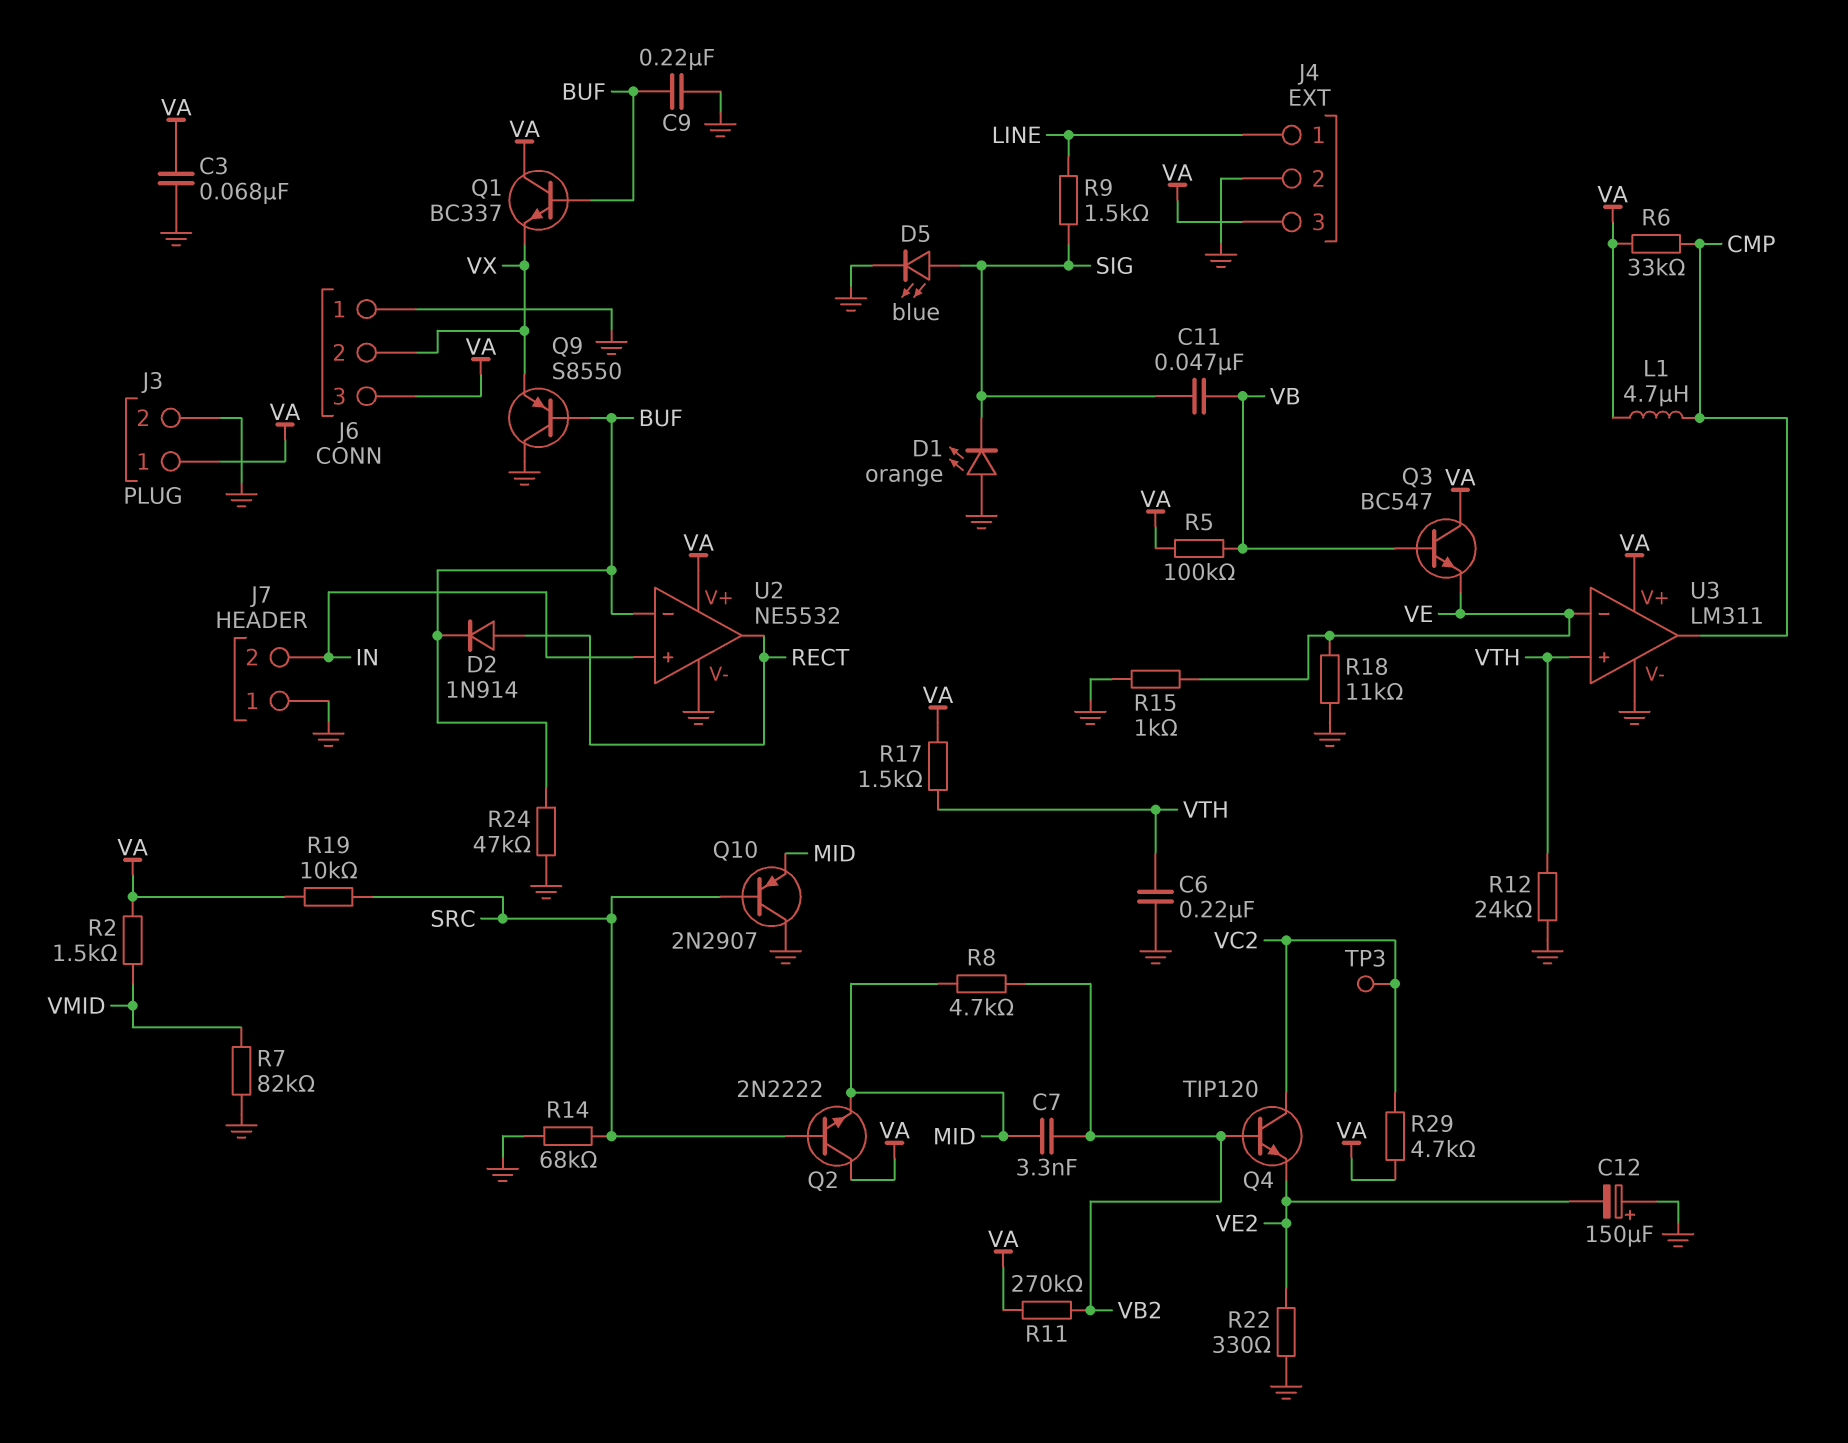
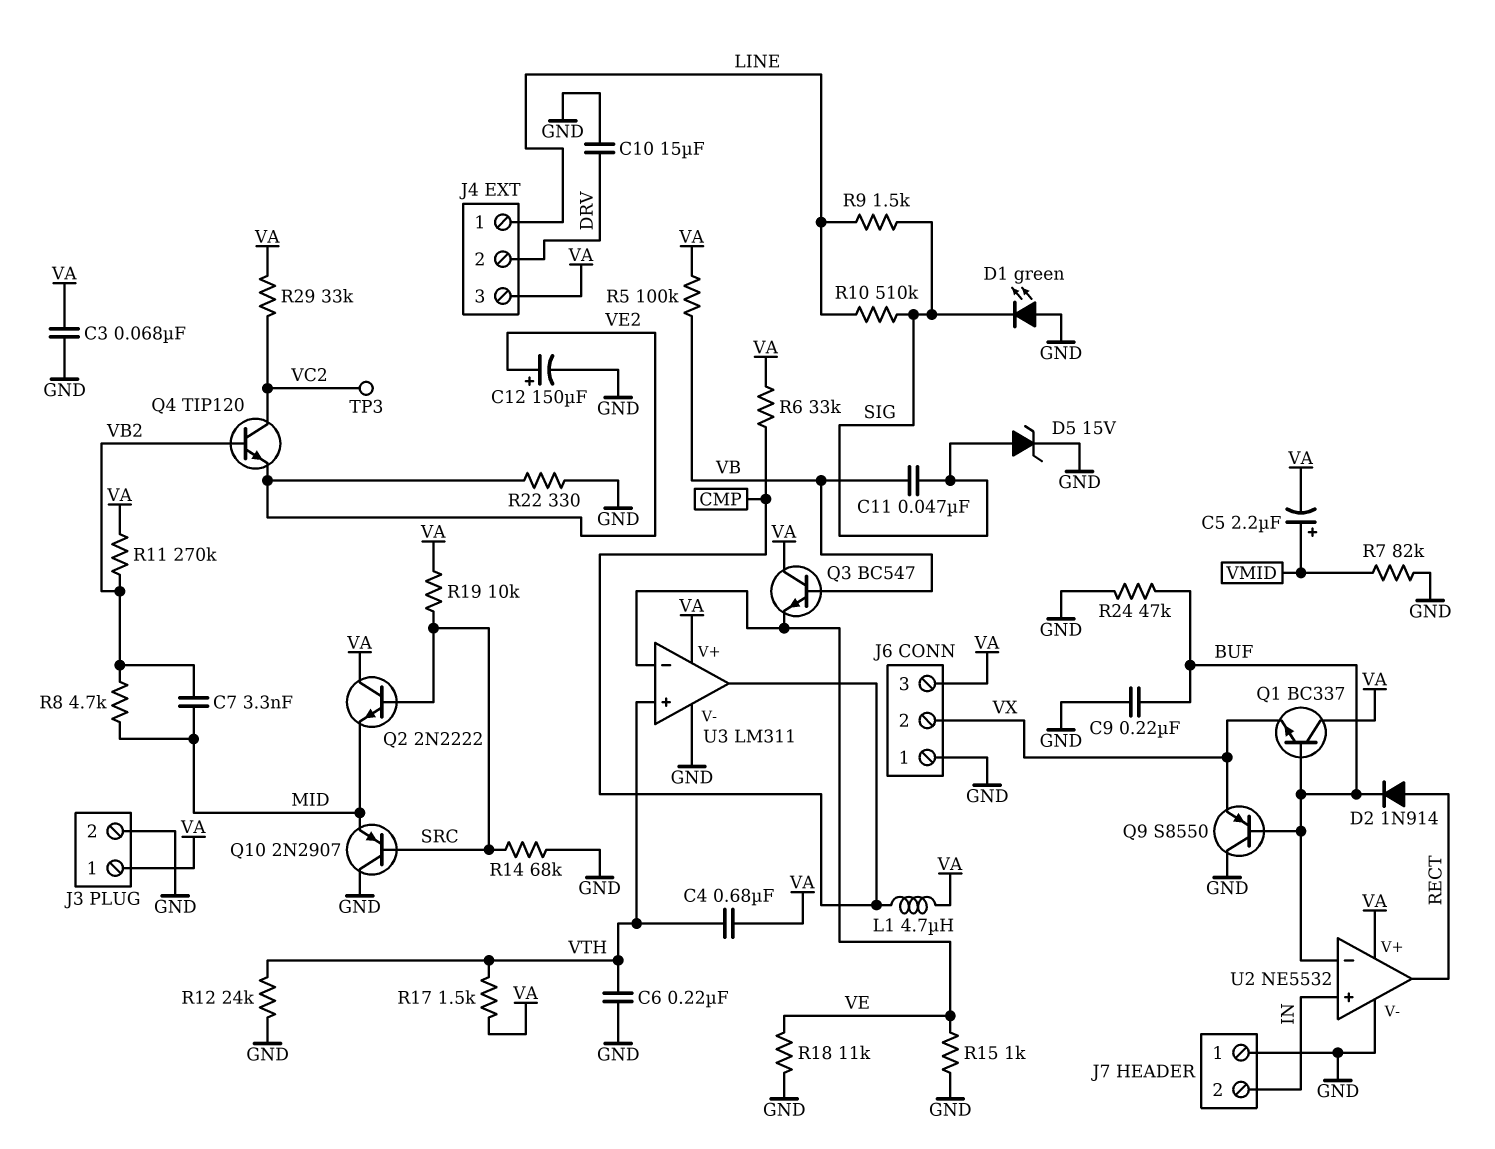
C4: none -> 680nF (VA, VTH)
C5: none -> 2.2uF (plus VMID, minus VA)
C10: none -> 15uF (DRV, GND)
C12: 150uF (plus GND, minus VE2) -> 150uF (plus VE2, minus GND)
D1: LED orange (A GND, K SIG) -> LED green (A GND, K SIG)
D5: LED blue (A SIG, K GND) -> zener 15V (A SIG, K GND)
J4 pin 2: GND -> DRV
R2: 1.5k (VA, VMID) -> none
R10: none -> 510k (LINE, SIG)
R29: 4.7k (VA, VC2) -> 33k (VA, VC2)

